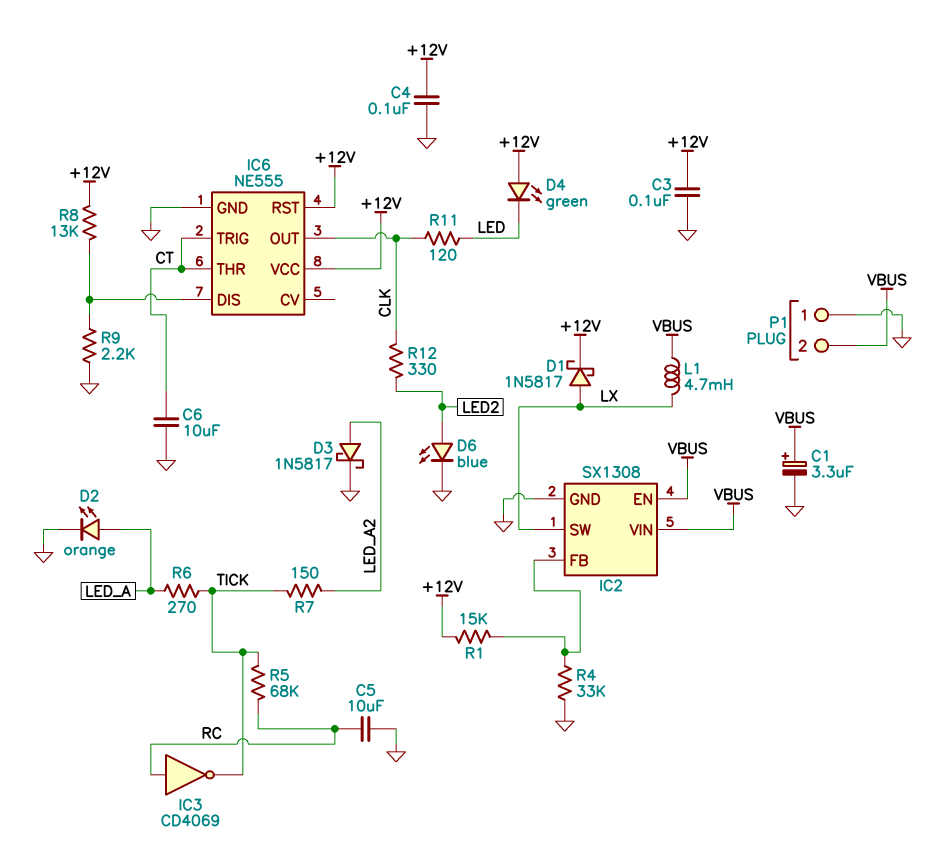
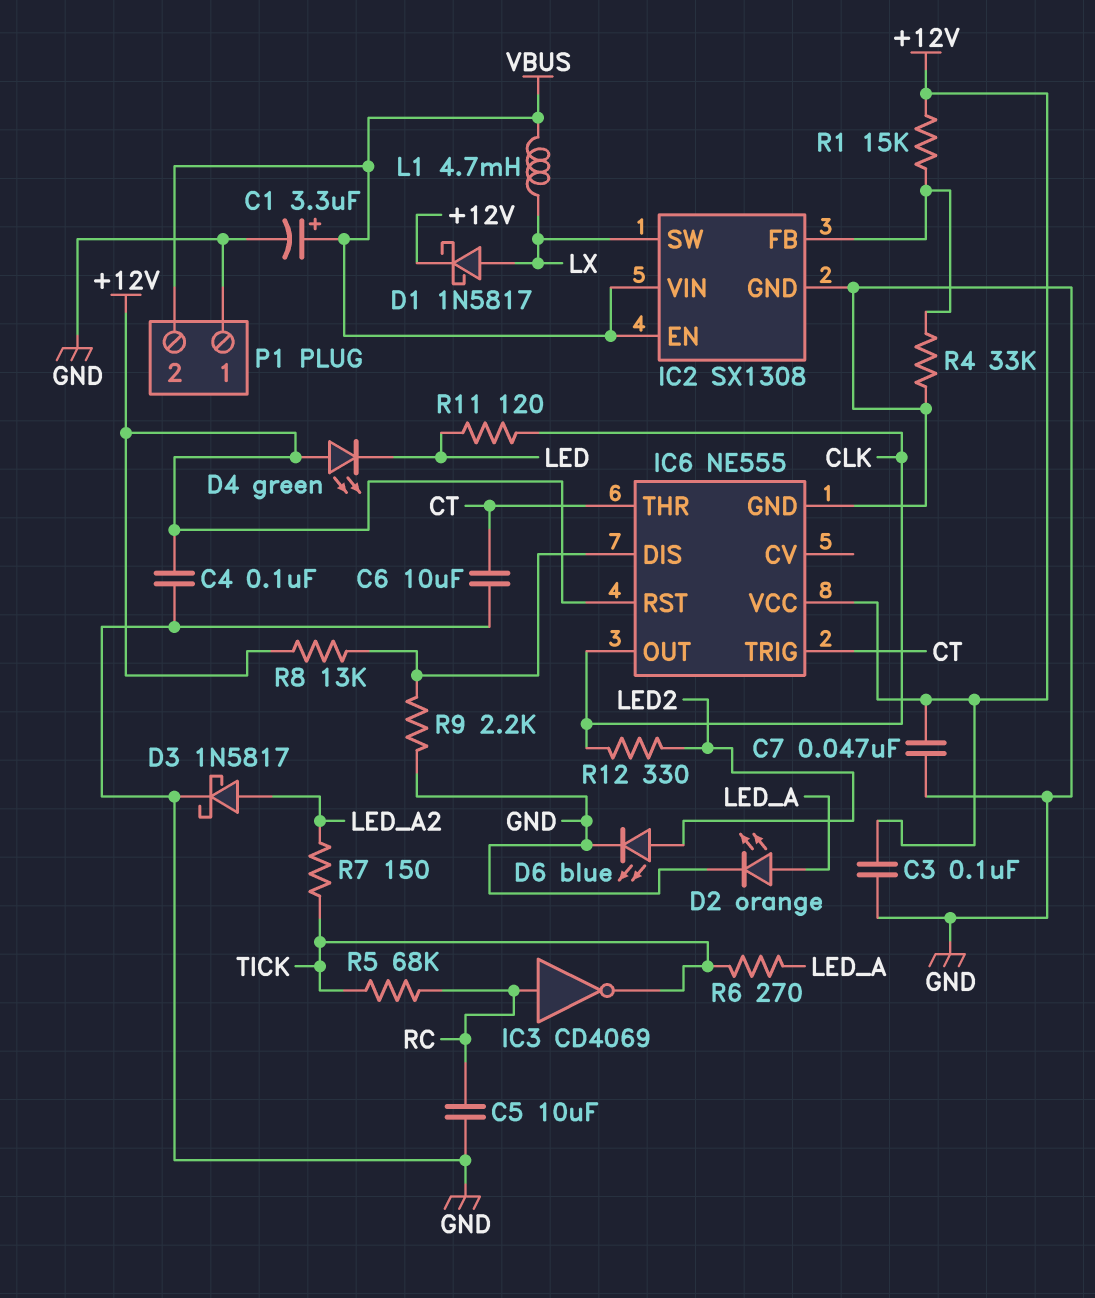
C7: none -> 47nF (+12V, GND)

